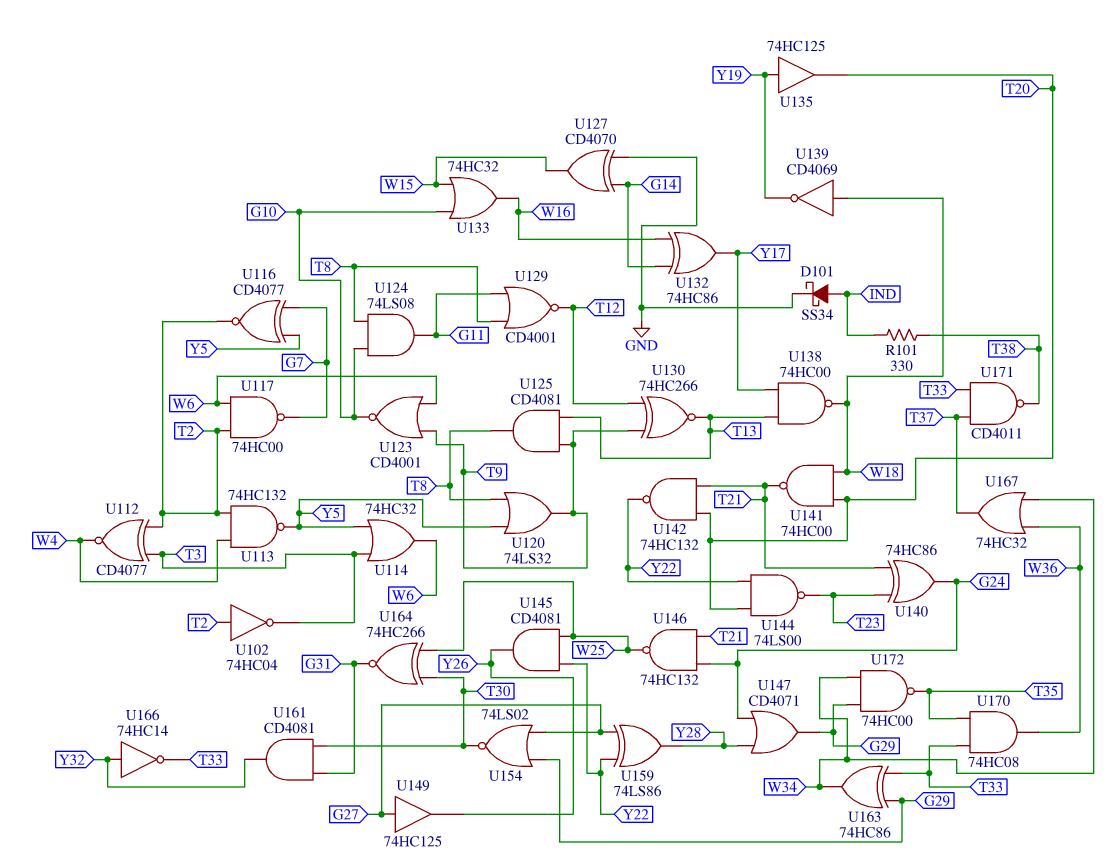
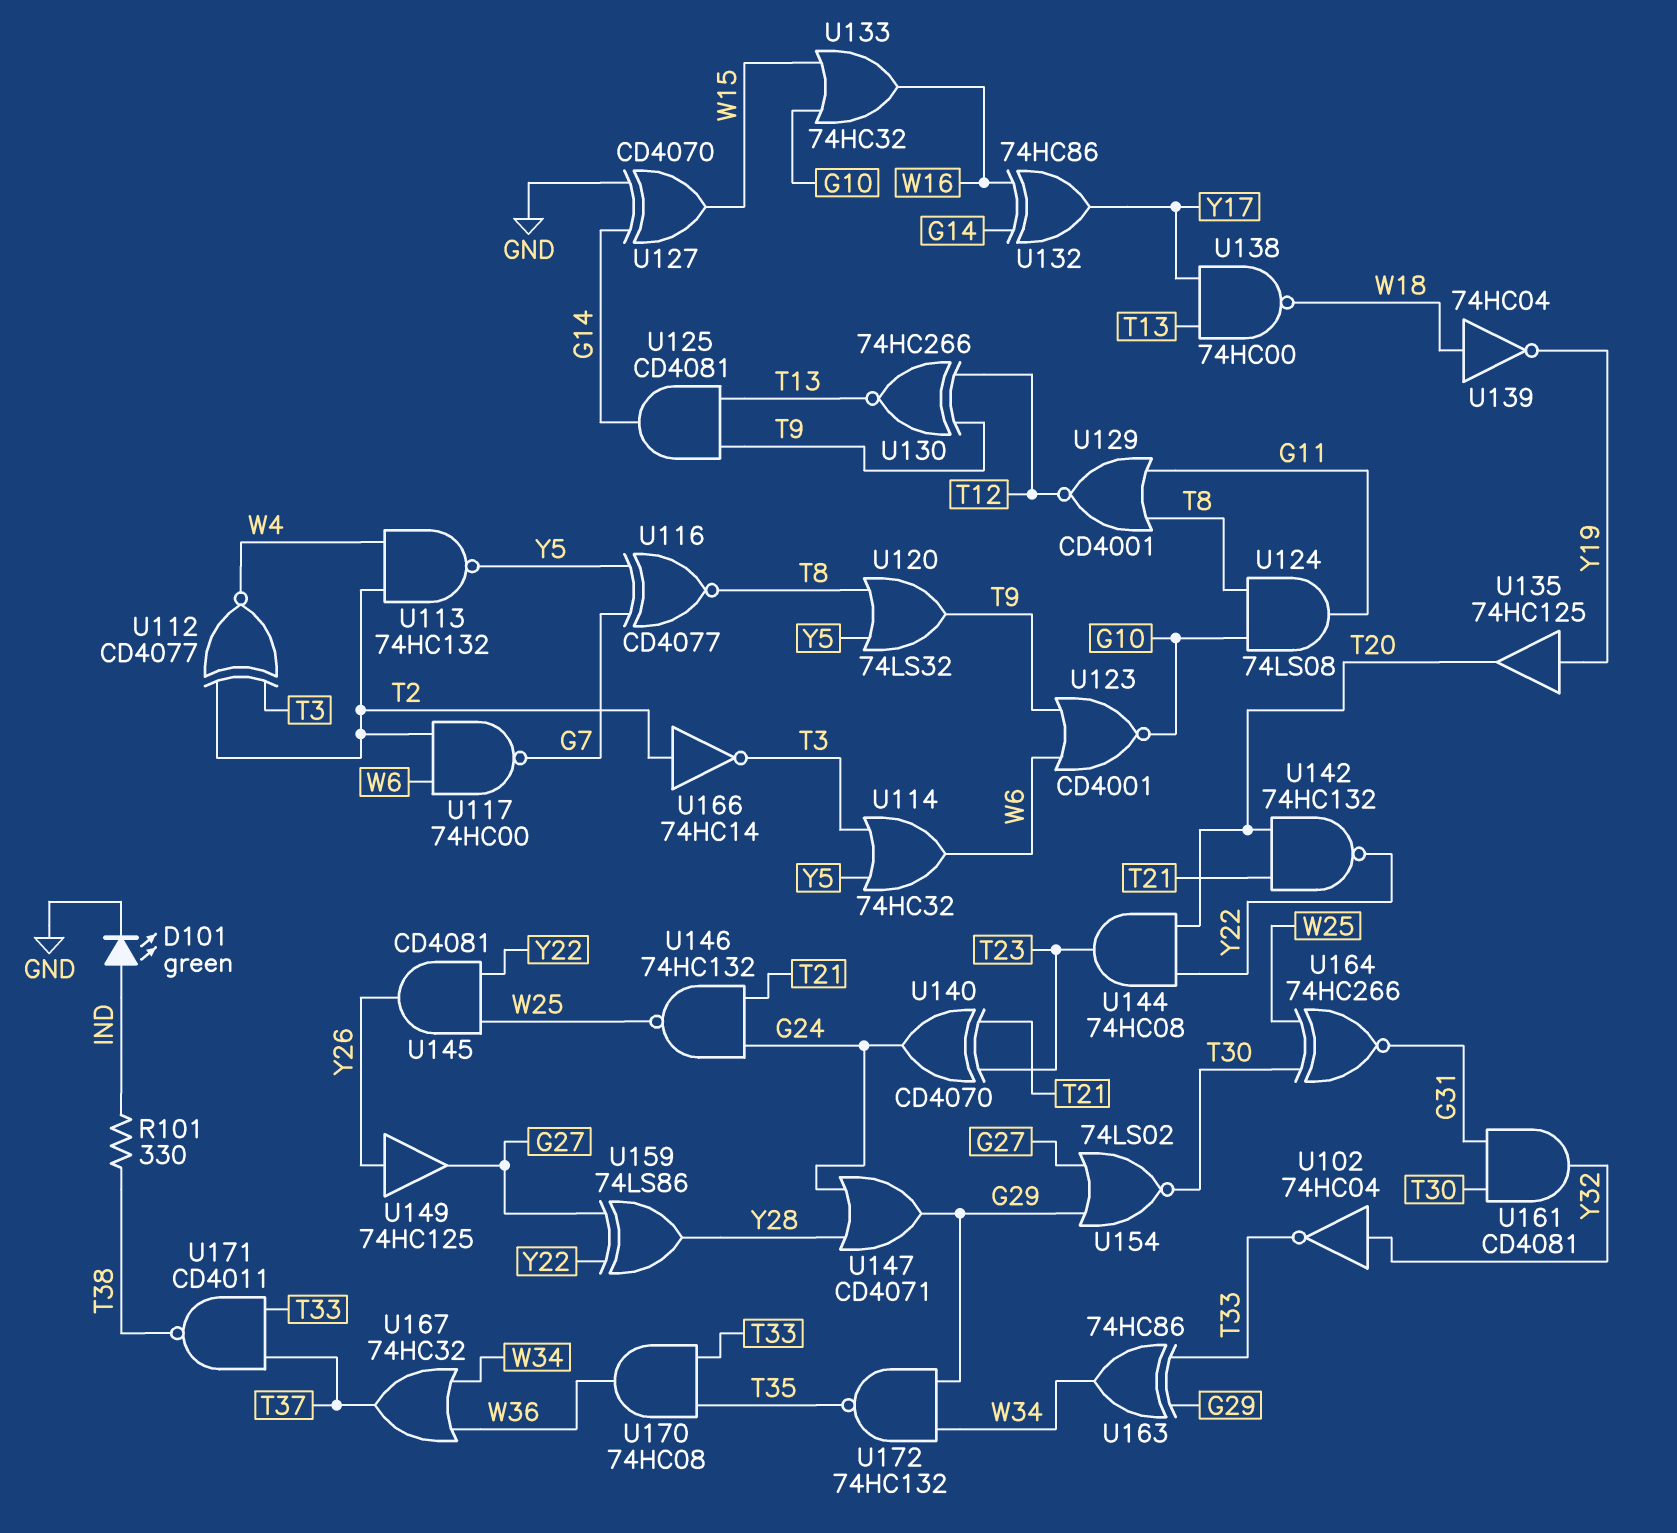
D101: schottky SS34 (A IND, K GND) -> LED green (A IND, K GND)
U102: NOT 74HC04 (in T2, out T3) -> NOT 74HC04 (in Y32, out T33)
U116: XNOR CD4077 (in G7, in Y5, out T2) -> XNOR CD4077 (in G7, in Y5, out T8)
U125: AND CD4081 (in T9, in T13, out T8) -> AND CD4081 (in T9, in T13, out G14)
U139: NOT CD4069 (in W18, out Y19) -> NOT 74HC04 (in W18, out Y19)
U140: XOR 74HC86 (in T21, in T23, out G24) -> XOR CD4070 (in T21, in T23, out G24)
U141: NAND 74HC00 (in T20, in W18, out T21) -> none
U144: NAND 74LS00 (in T20, in Y22, out T23) -> AND 74HC08 (in T20, in Y22, out T23)
U149: buffer 74HC125 (in G27, out Y26) -> buffer 74HC125 (in Y26, out G27)
U166: NOT 74HC14 (in Y32, out T33) -> NOT 74HC14 (in T2, out T3)
U172: NAND 74HC00 (in G29, in W34, out T35) -> NAND 74HC132 (in G29, in W34, out T35)

